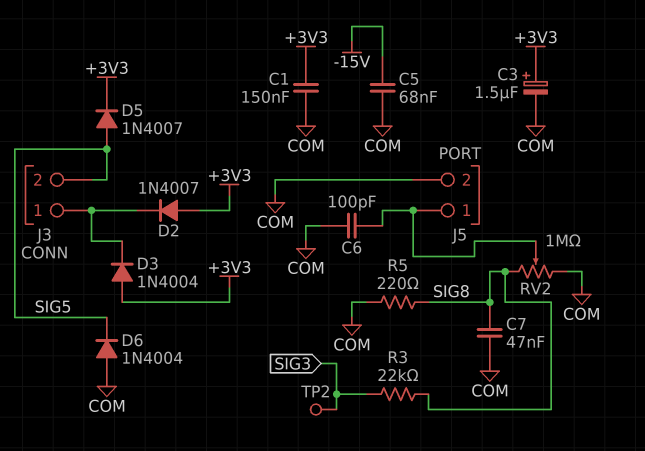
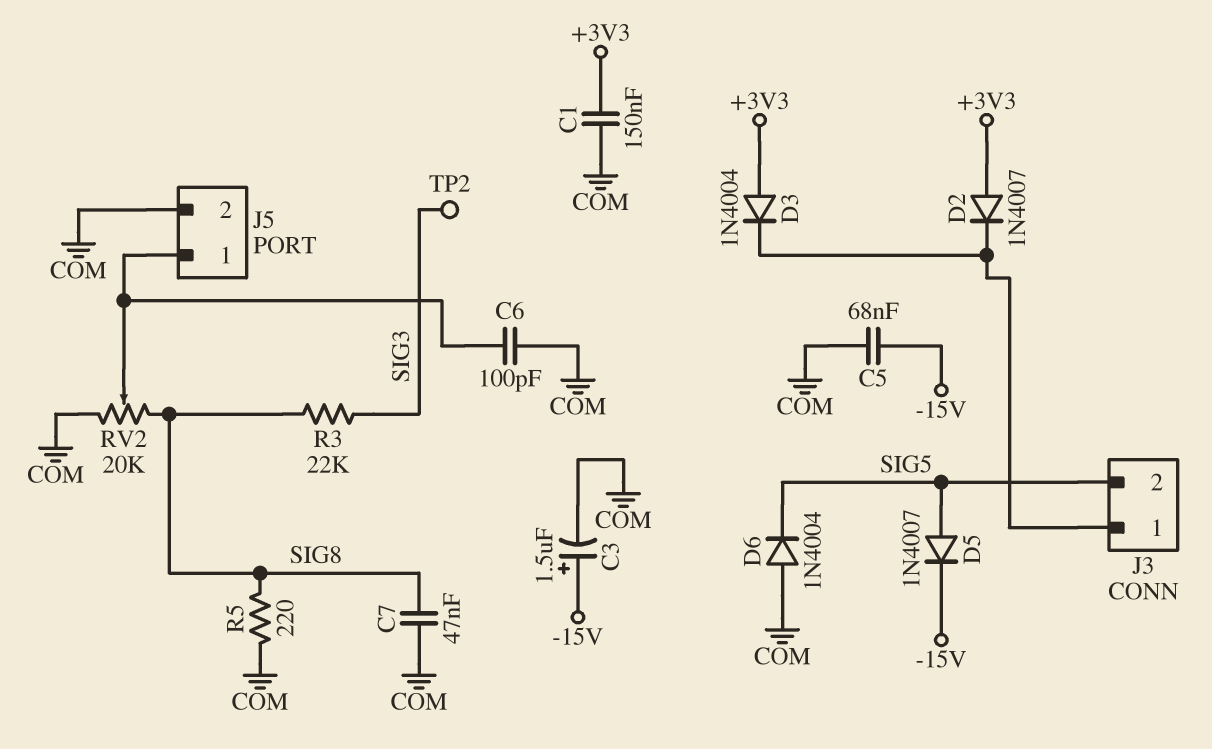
C3: 1.5uF (plus +3V3, minus COM) -> 1.5uF (plus -15V, minus COM)
D5: diode 1N4007 (A SIG5, K +3V3) -> diode 1N4007 (A SIG5, K -15V)
RV2: 1M (COM, SIG8, wiper J5/1) -> 20k (COM, SIG8, wiper J5/1)

